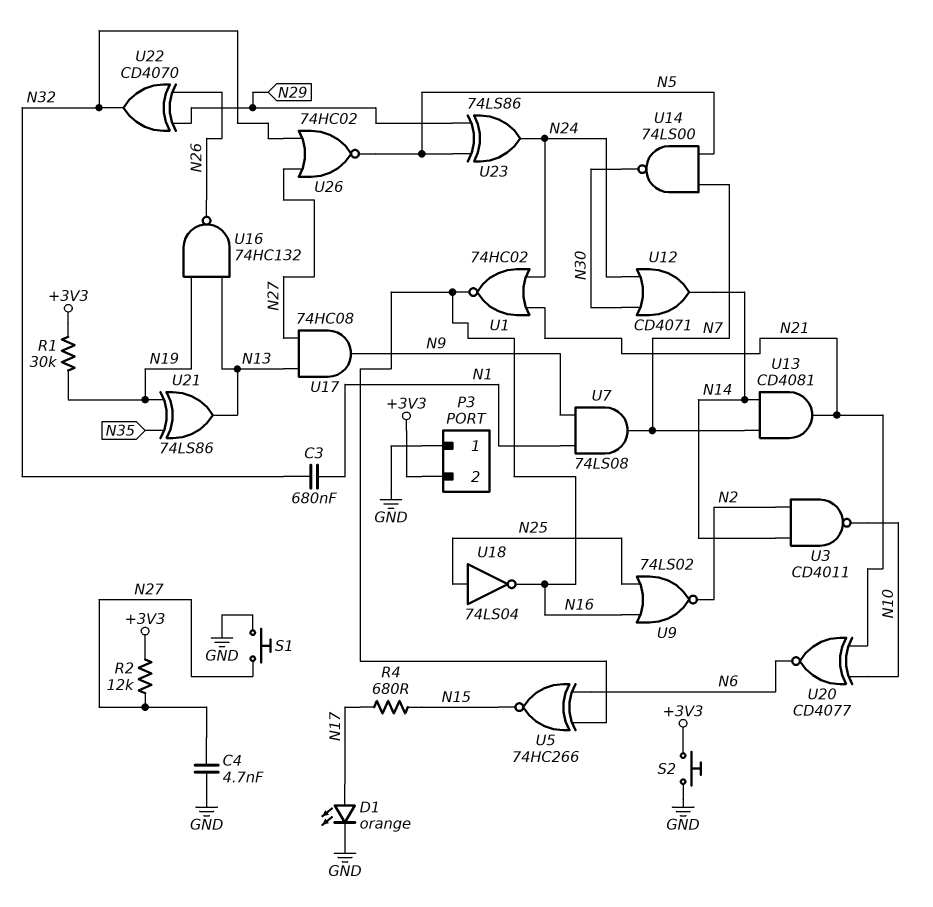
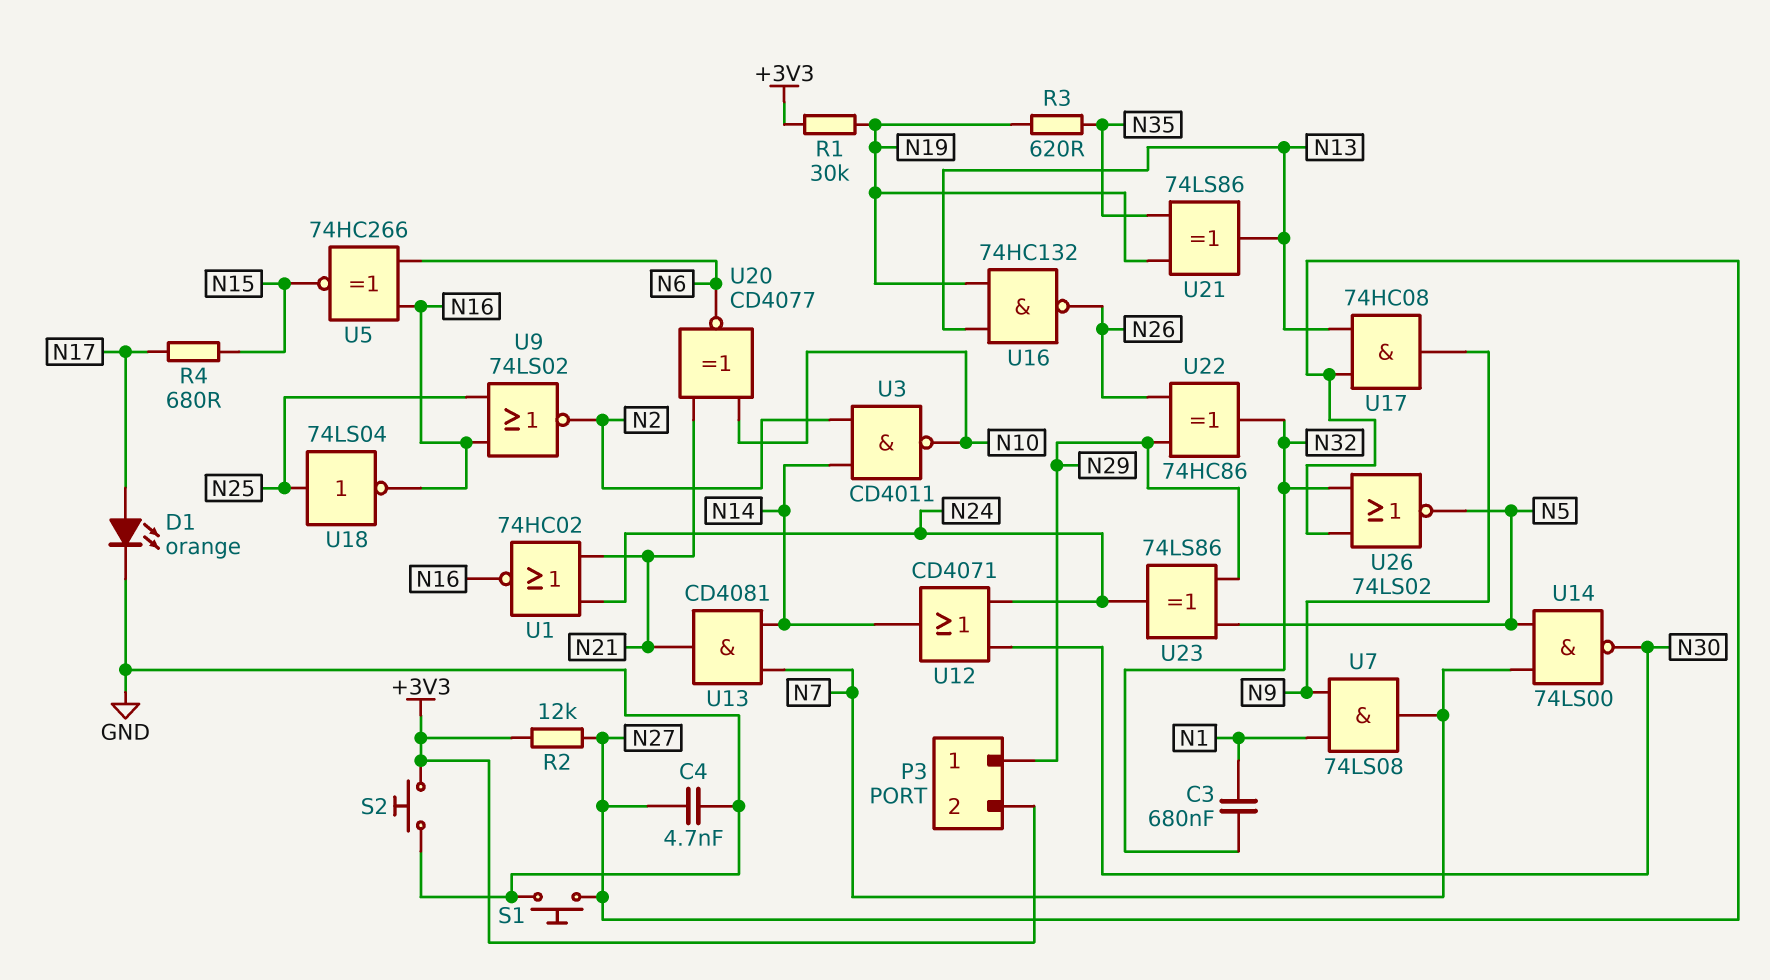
P3 pin 1: GND -> N29
R3: none -> 620 (N19, N35)
U22: XOR CD4070 (in N26, in N29, out N32) -> XOR 74HC86 (in N26, in N29, out N32)
U26: NOR 74HC02 (in N27, in N32, out N5) -> NOR 74LS02 (in N27, in N32, out N5)

